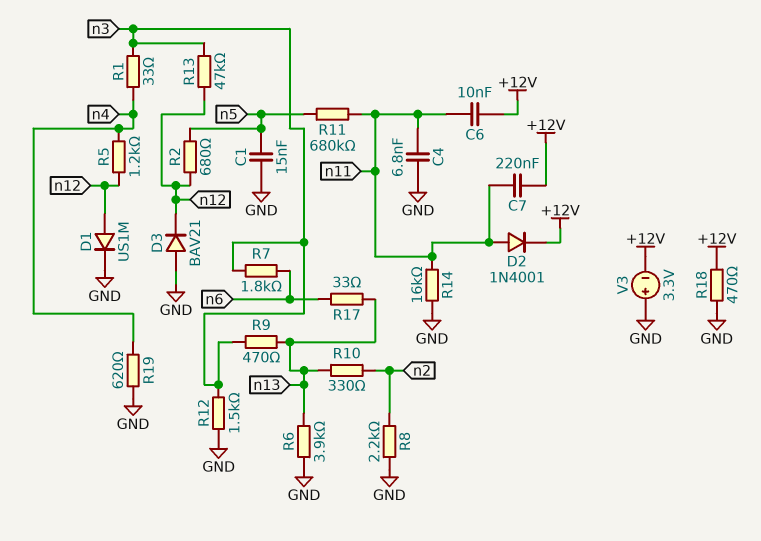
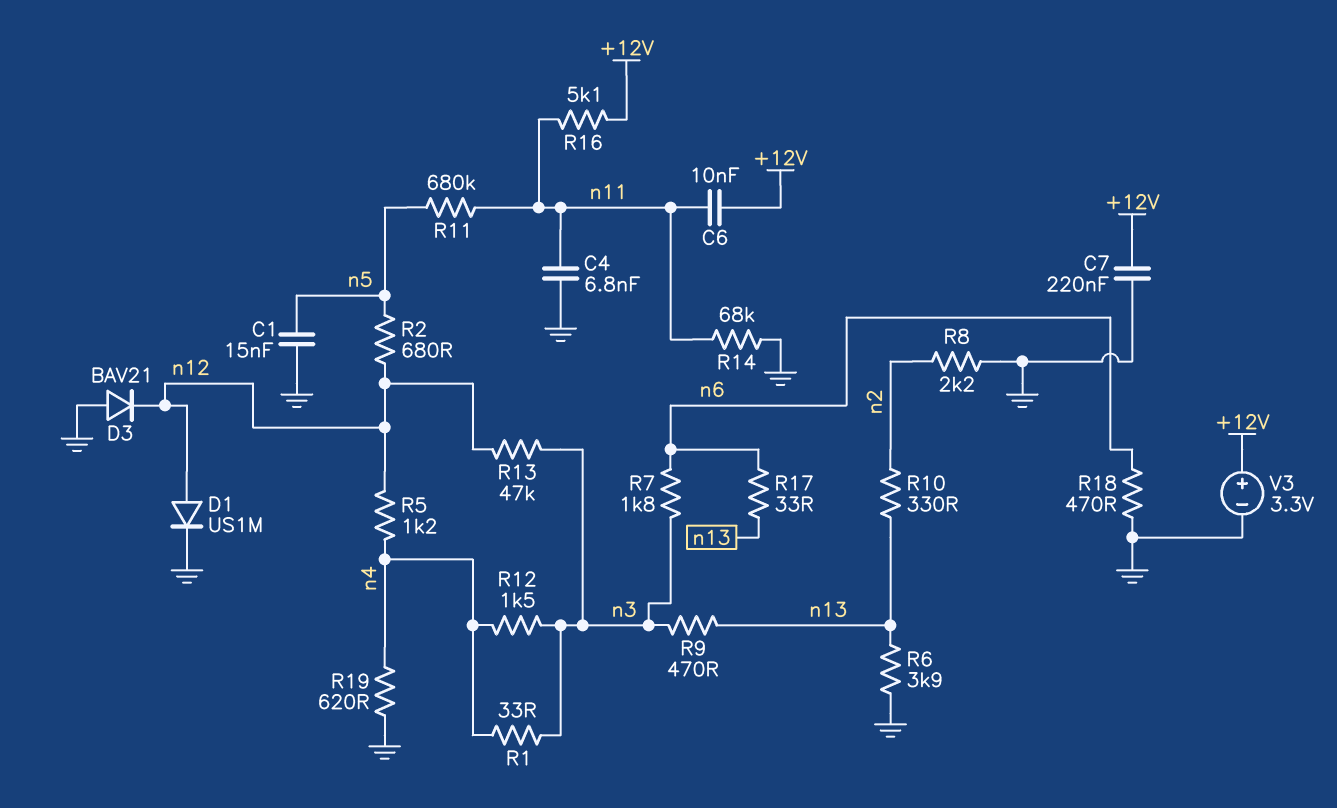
C7: 220nF (+12V, n11) -> 220nF (+12V, GND)
D2: diode 1N4001 (A n11, K +12V) -> none
R12: 1.5k (GND, n3) -> 1.5k (n3, n4)
R14: 16k (GND, n11) -> 68k (GND, n11)
R16: none -> 5.1k (+12V, n11)
R18: 470 (+12V, GND) -> 470 (GND, n6)
V3: 3.3V (plus GND, minus +12V) -> 3.3V (plus +12V, minus GND)

